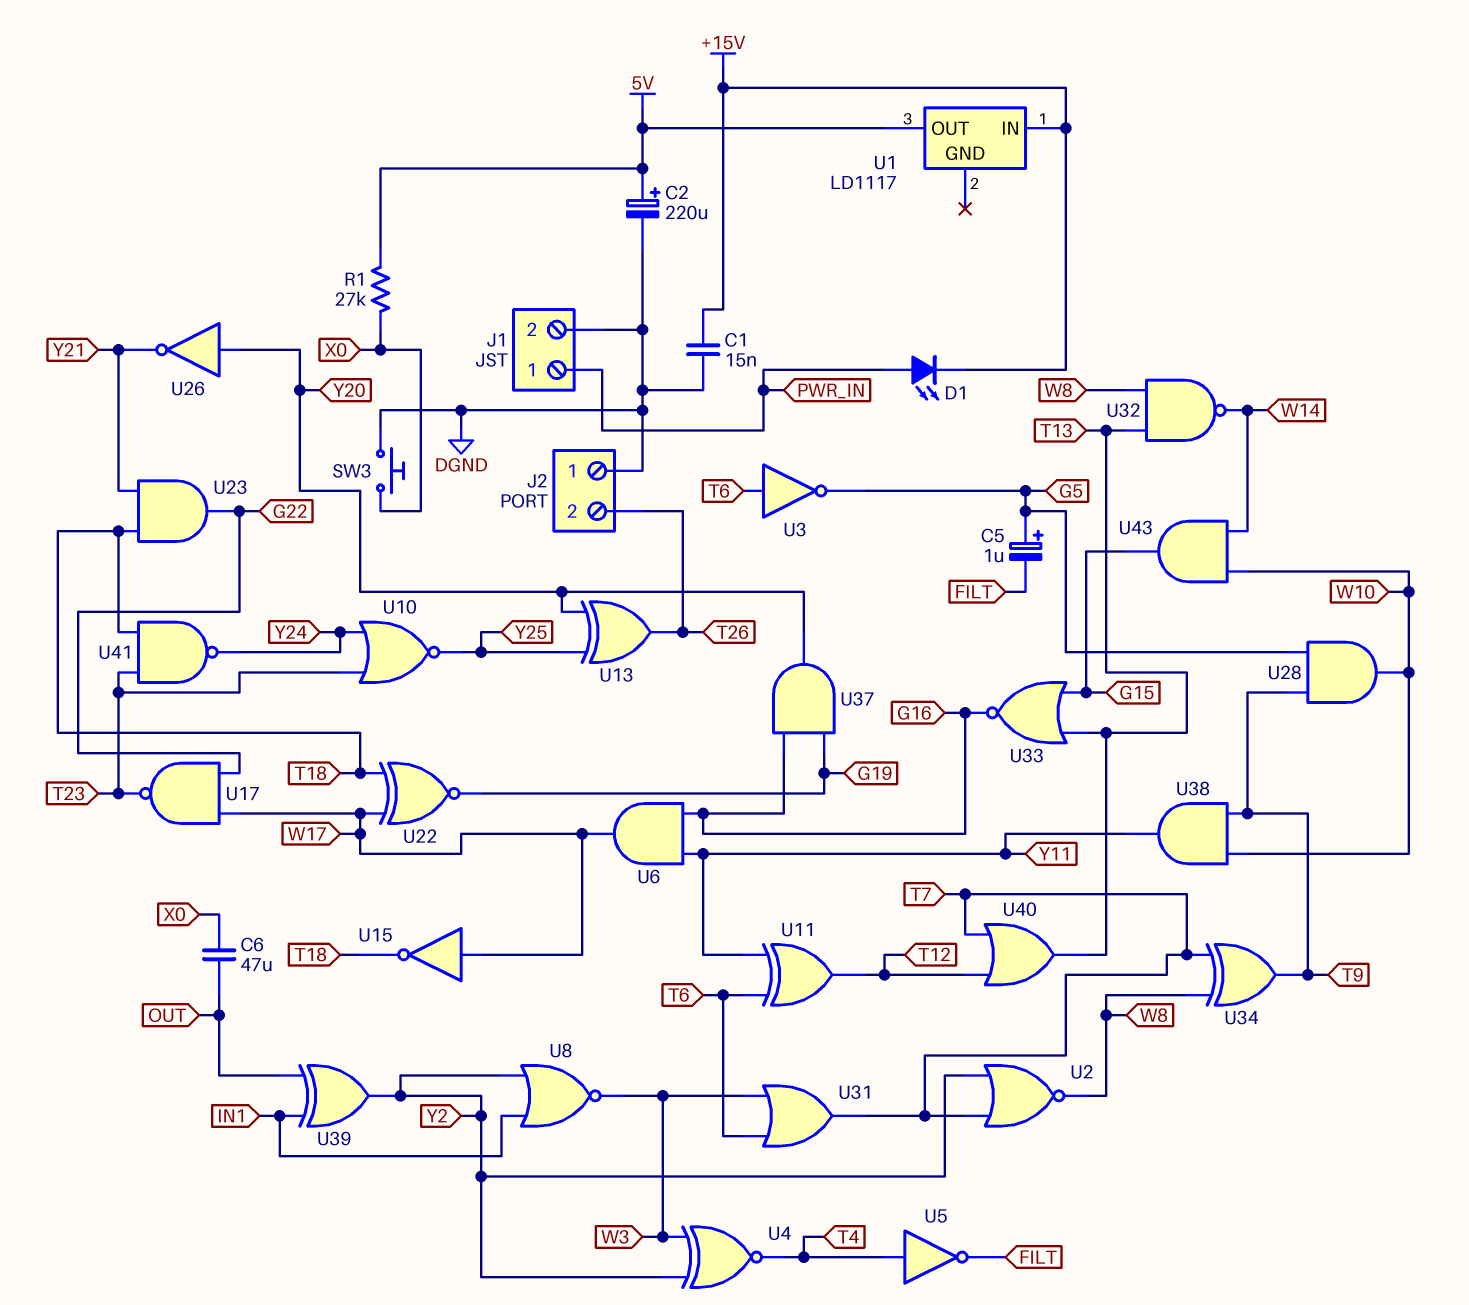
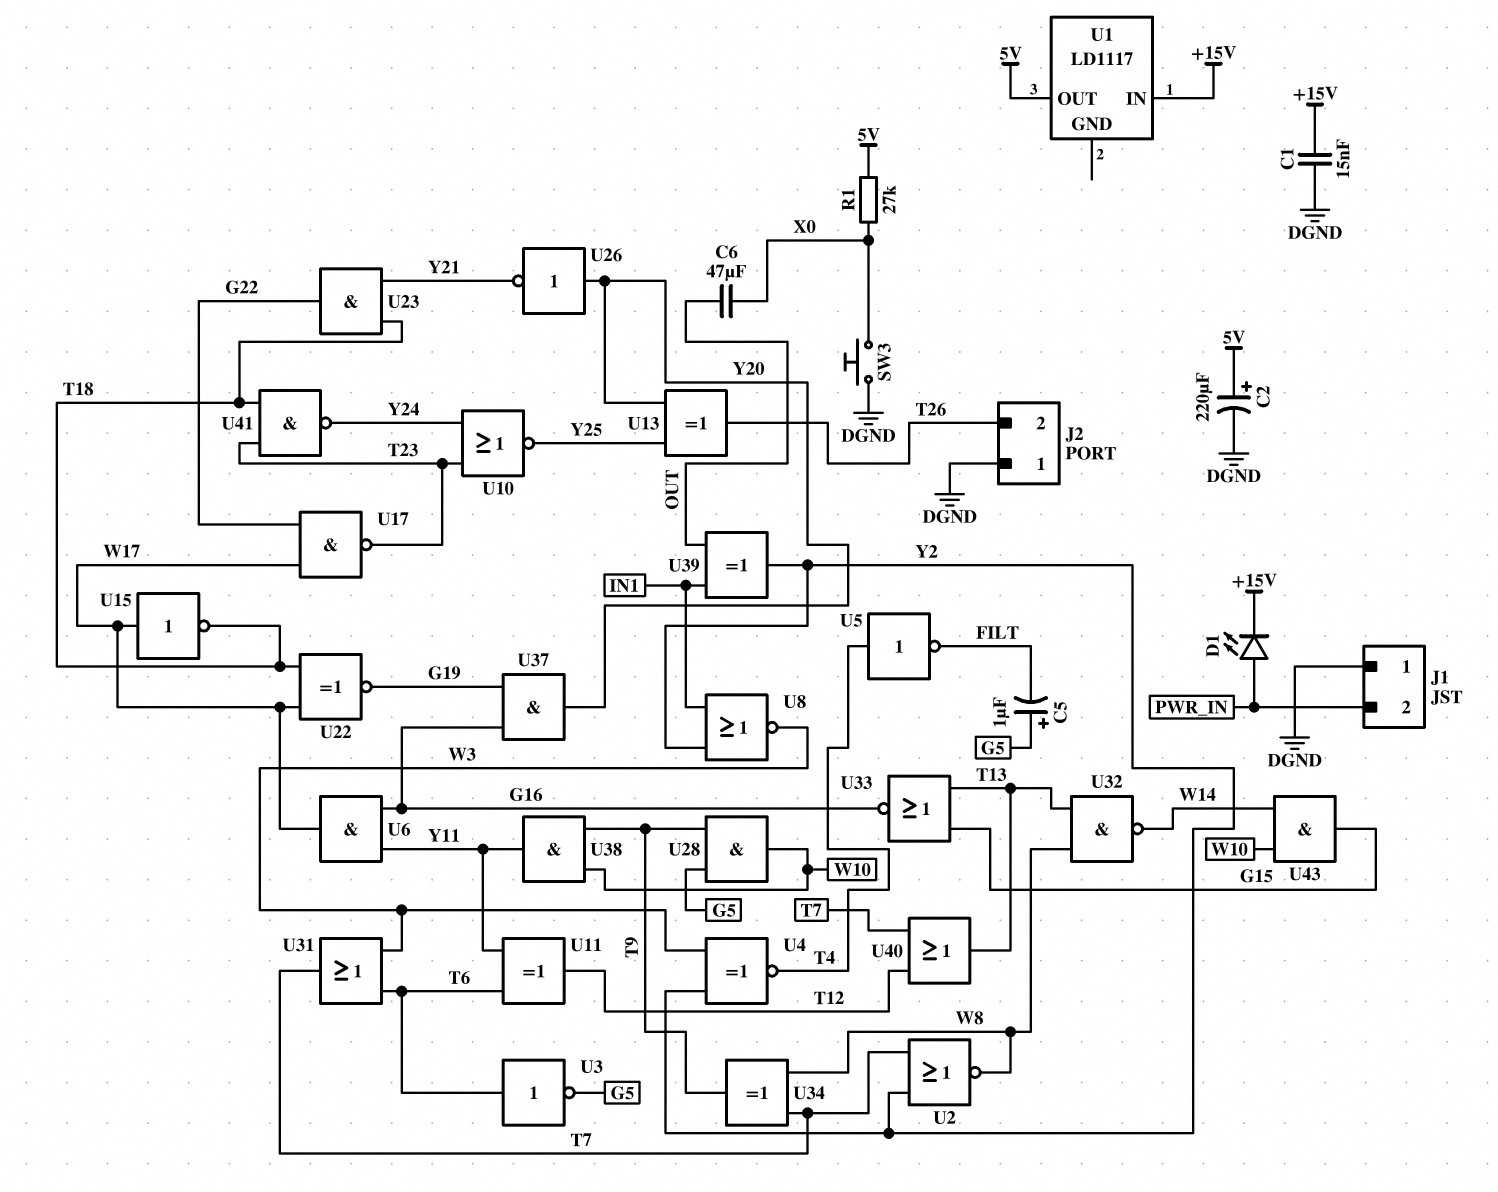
J1 pin 1: PWR_IN -> DGND
J1 pin 2: DGND -> PWR_IN

